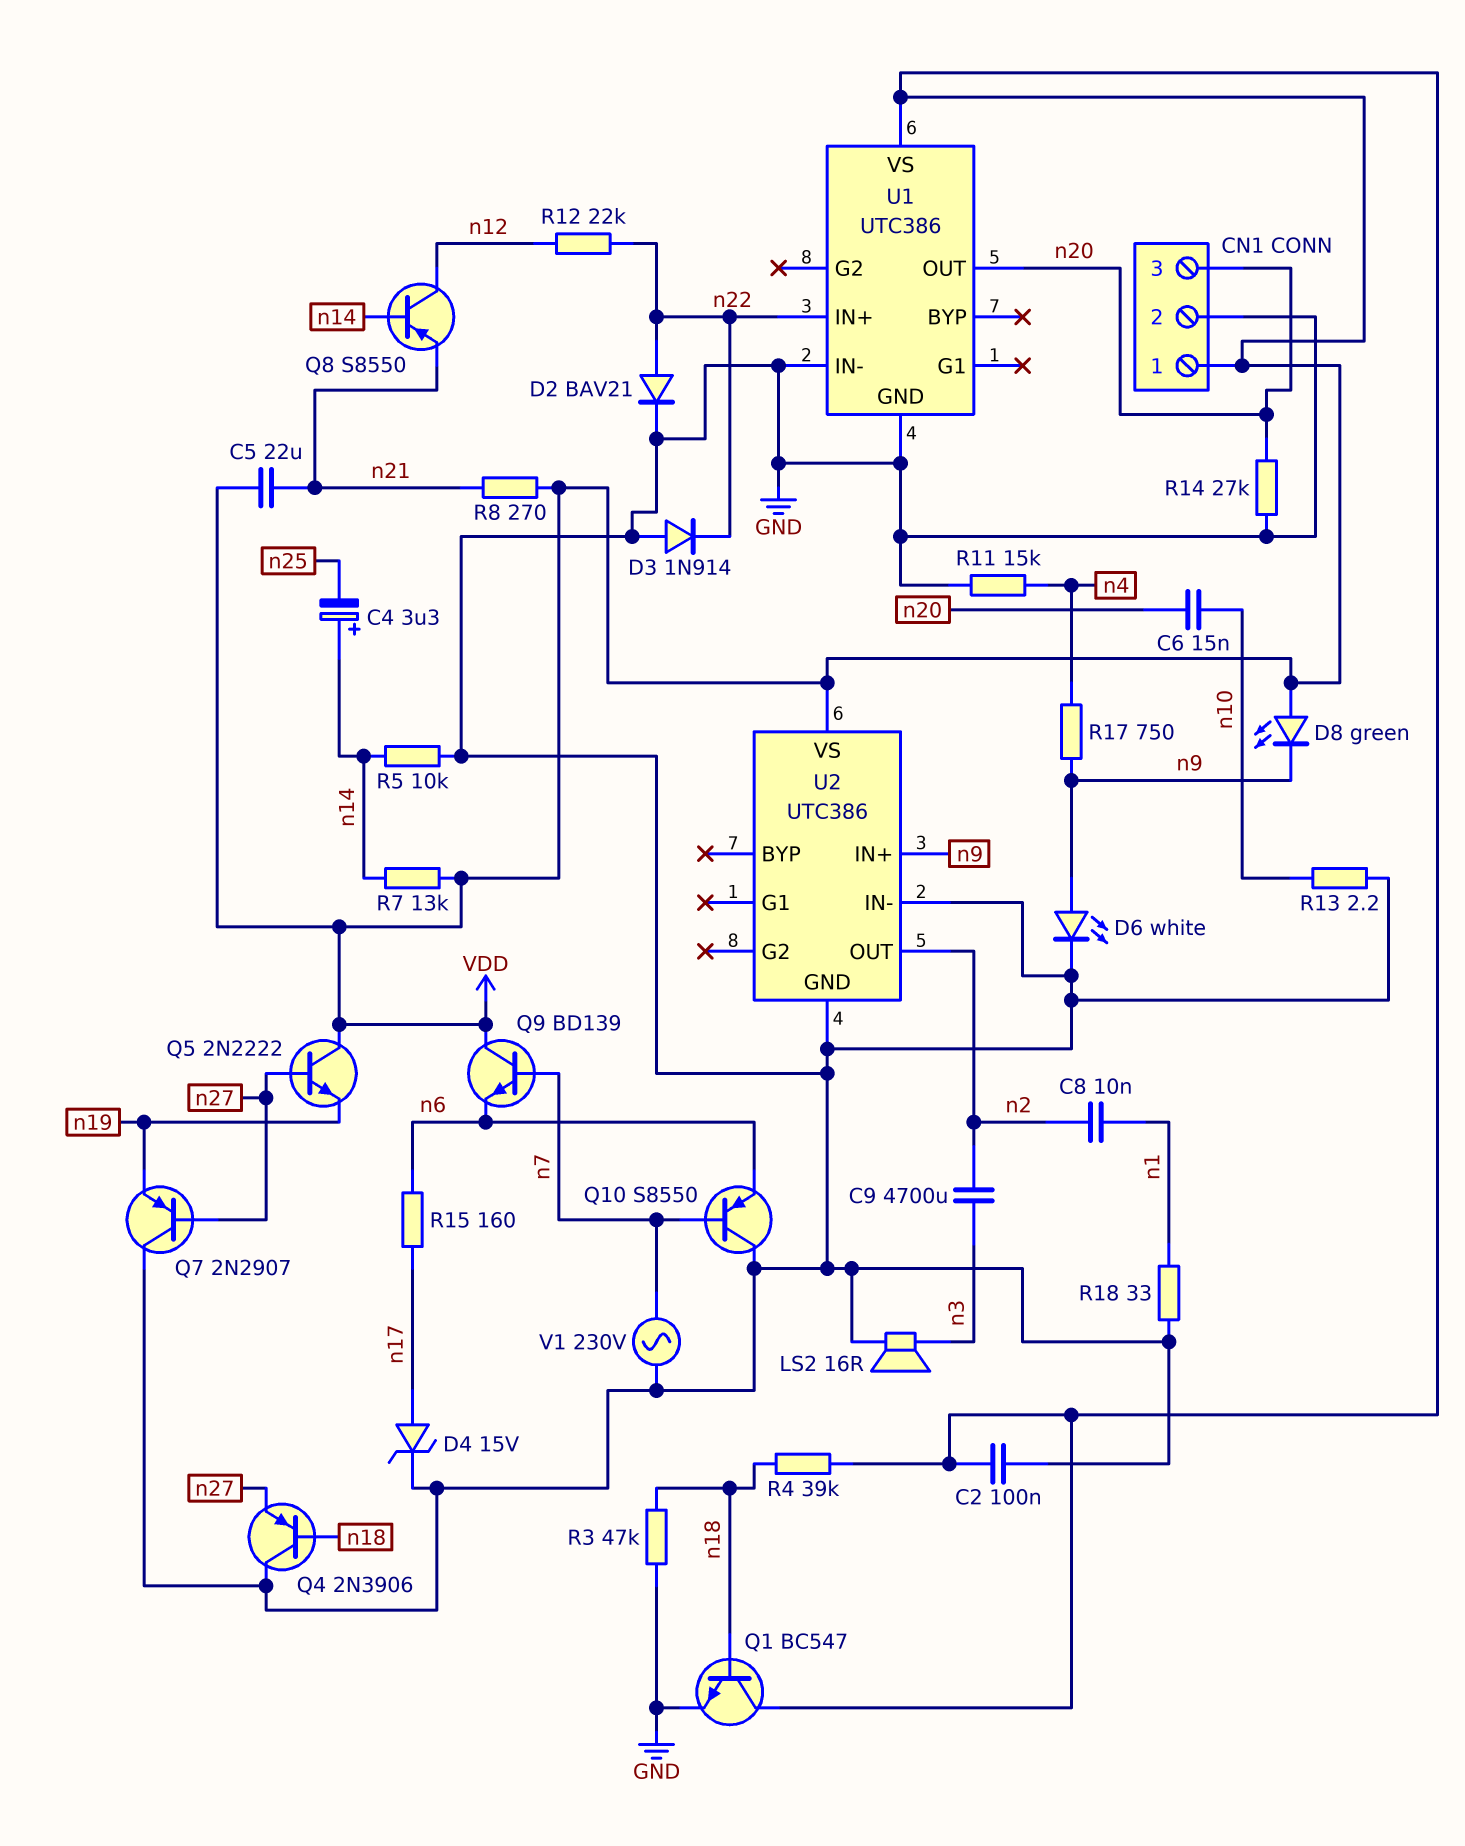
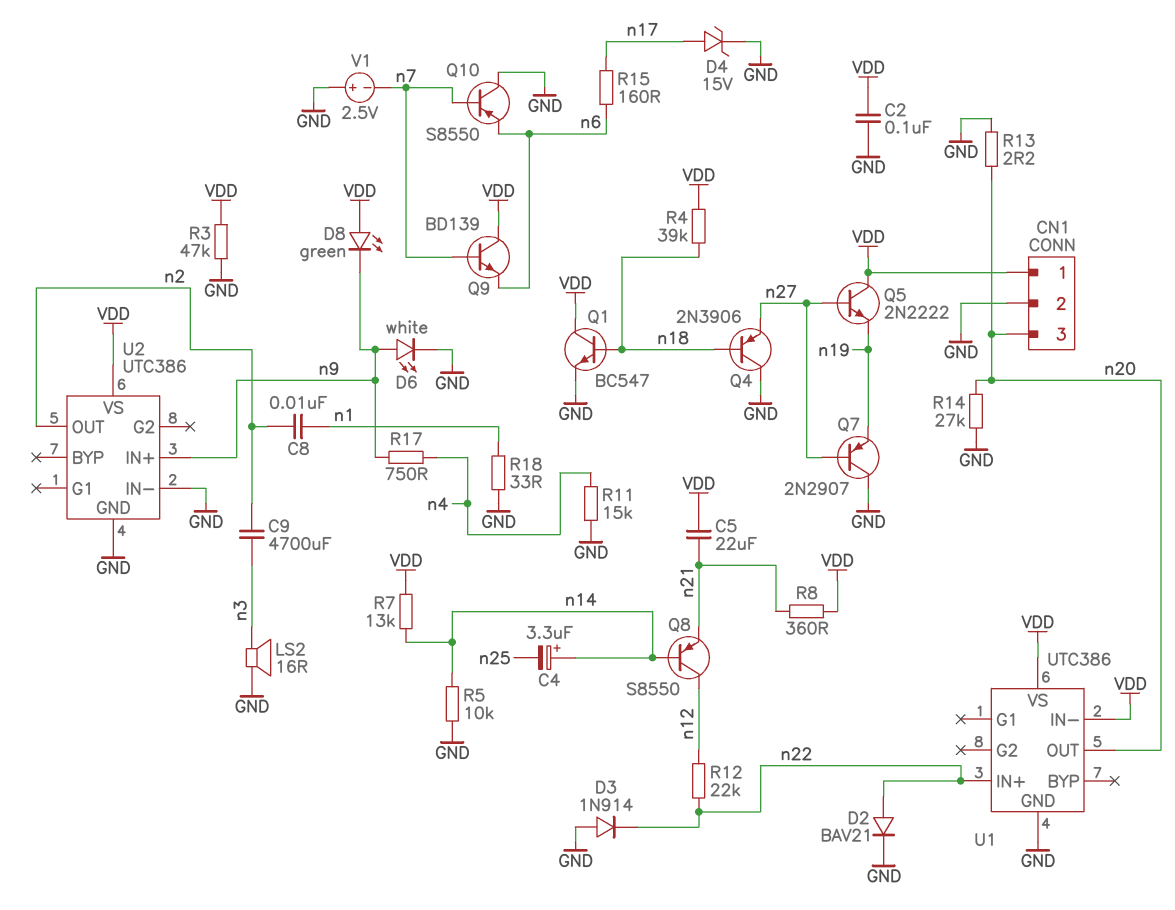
C6: 15nF (n10, n20) -> none
R3: 47k (GND, n18) -> 47k (GND, VDD)
R8: 270 (VDD, n21) -> 360 (VDD, n21)
R13: 2.2 (GND, n10) -> 2.2 (GND, n20)
U1 pin IN-: GND -> VDD
V1: AC 230V (GND, n7) -> 2.5V (plus GND, minus n7)

